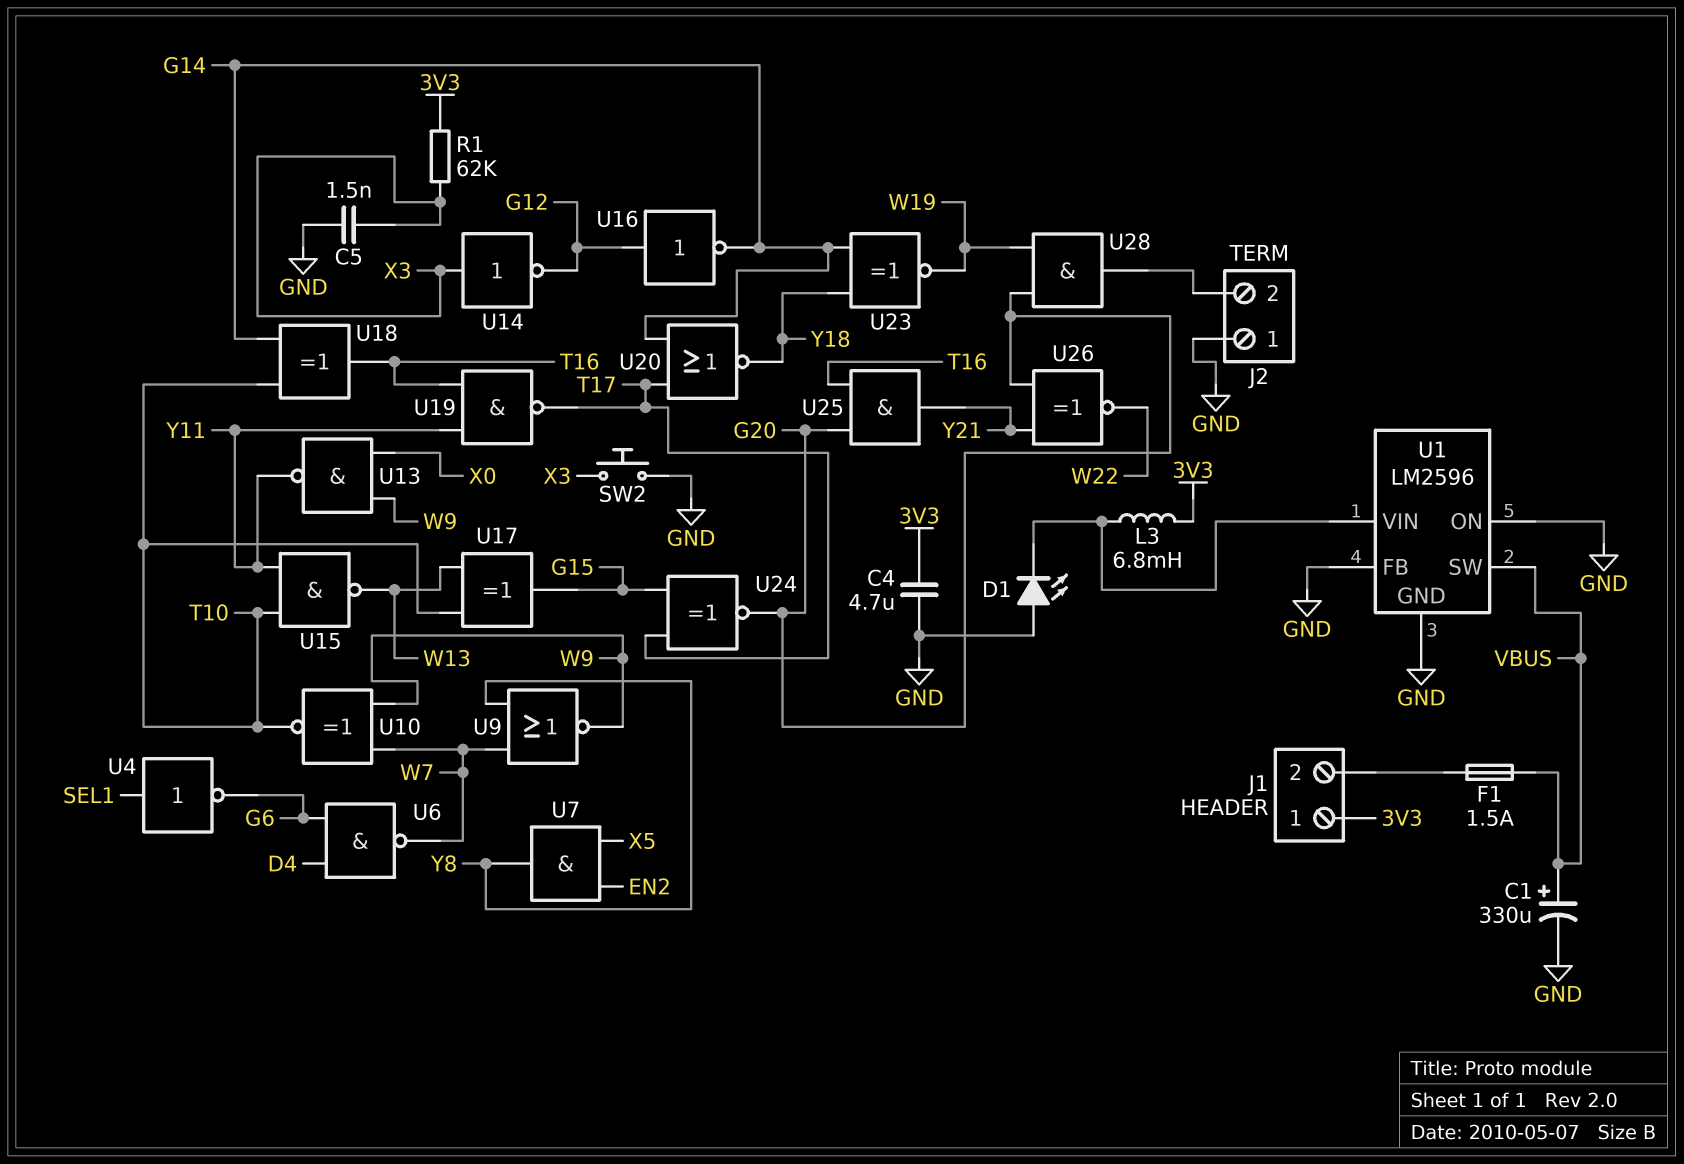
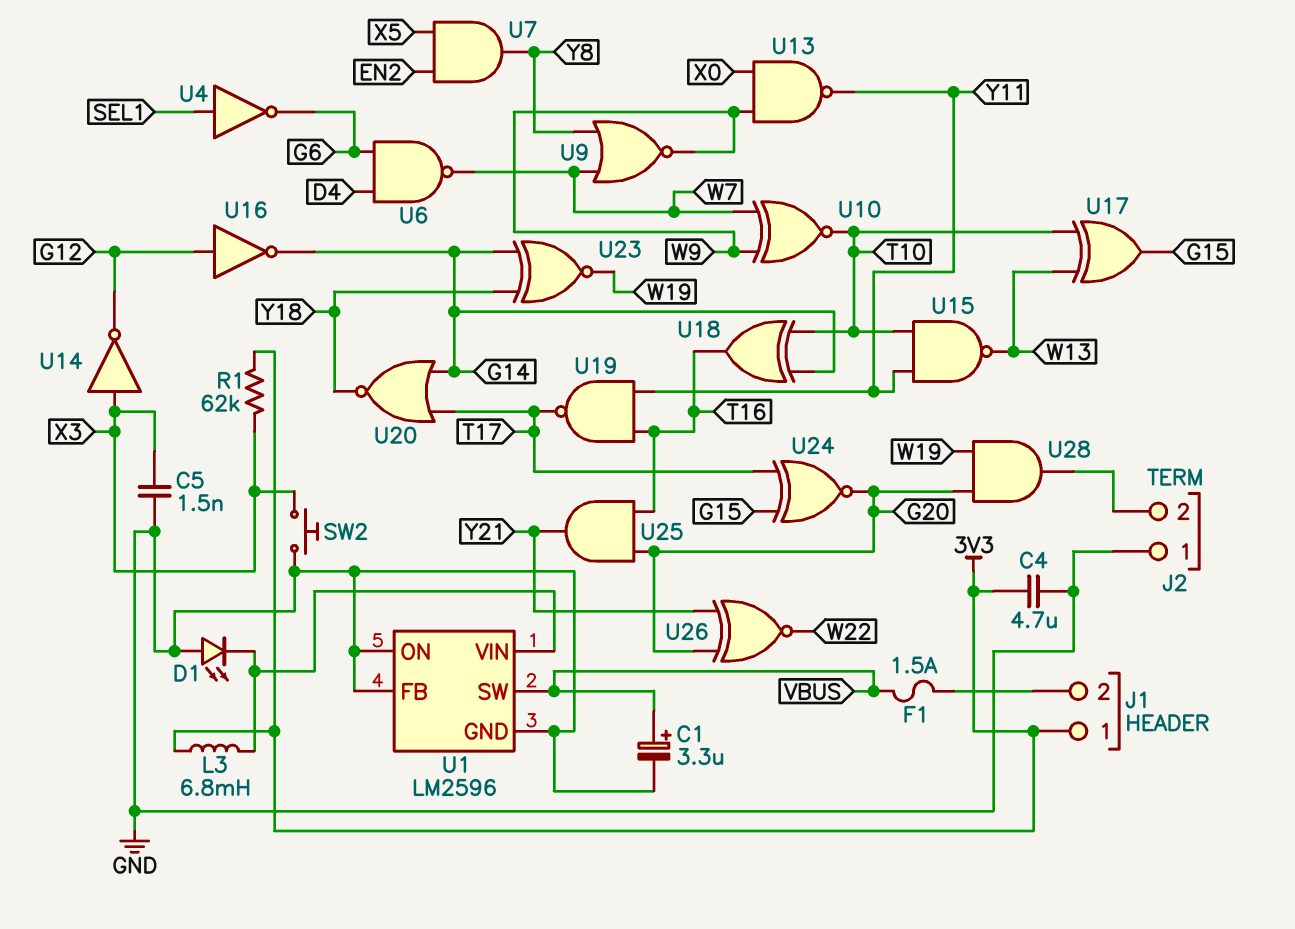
C1: 330uF (plus VBUS, minus GND) -> 3.3uF (plus VBUS, minus GND)

